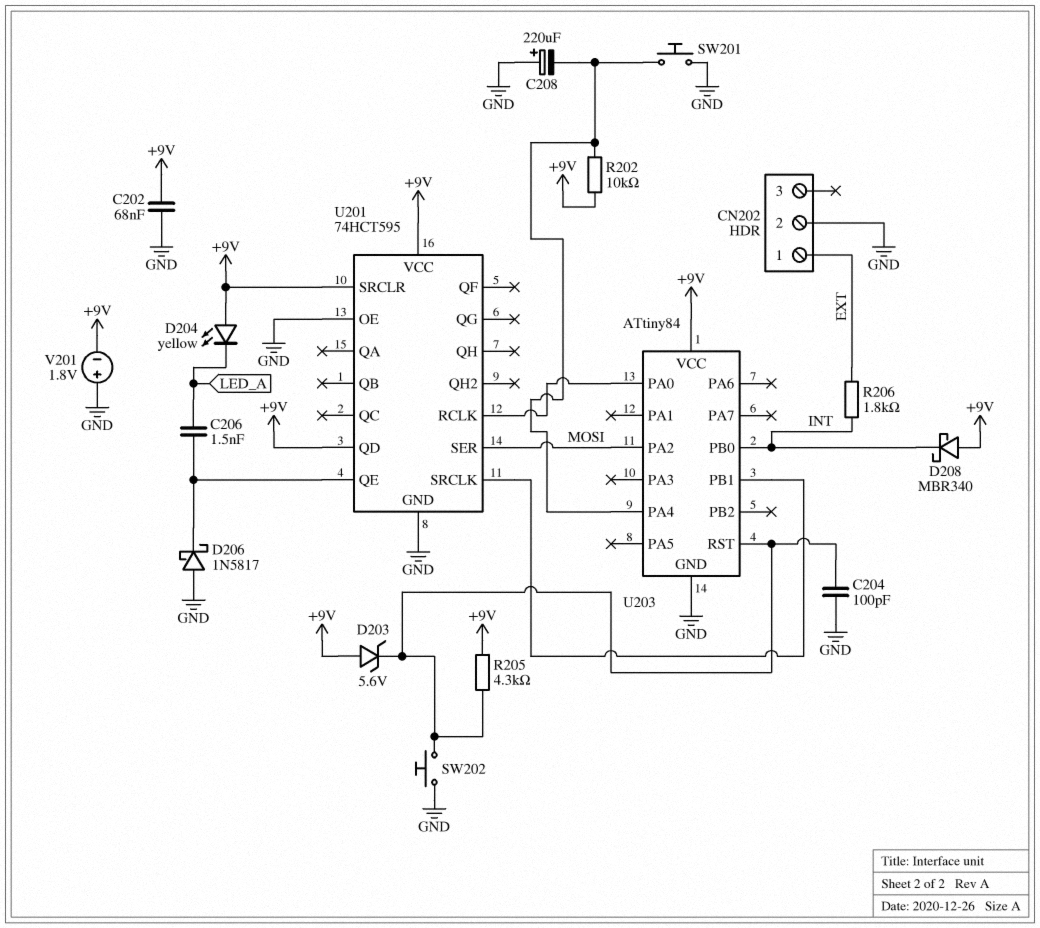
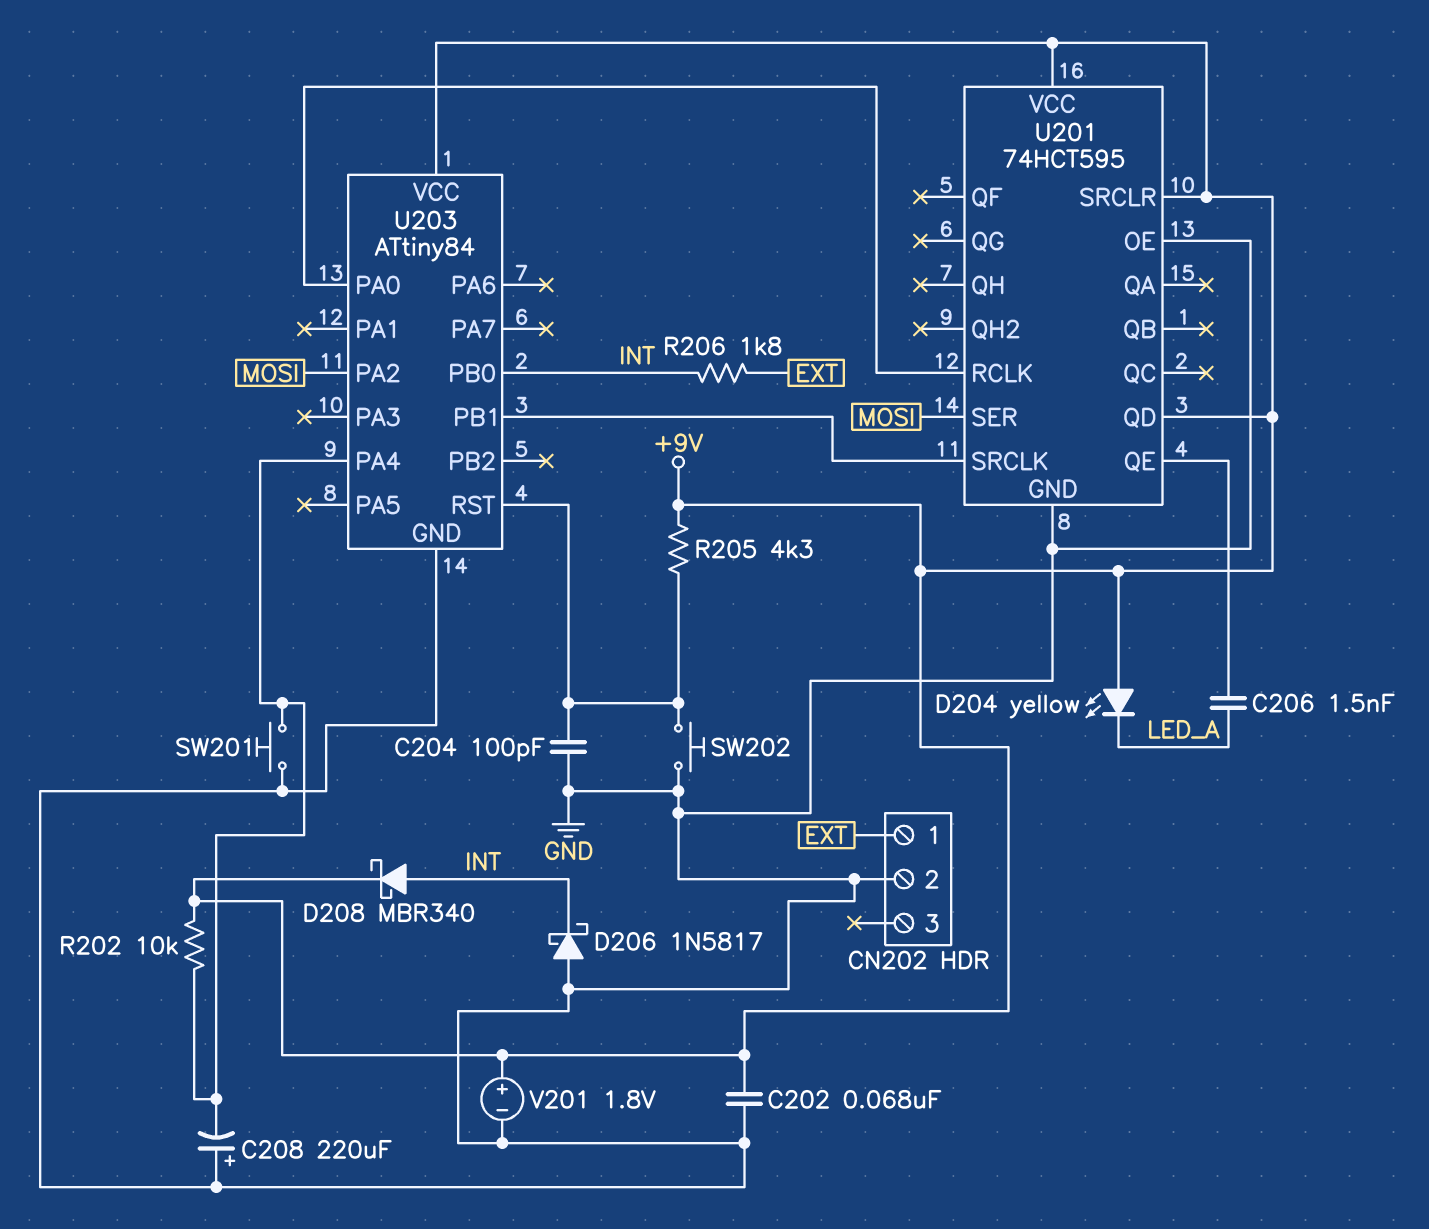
D203: zener 5.6V (A +9V, K U203/RST) -> none
D206: schottky 1N5817 (A GND, K U201/QE) -> schottky 1N5817 (A GND, K INT)
D208: schottky MBR340 (A +9V, K INT) -> schottky MBR340 (A INT, K +9V)
V201: 1.8V (plus GND, minus +9V) -> 1.8V (plus +9V, minus GND)

